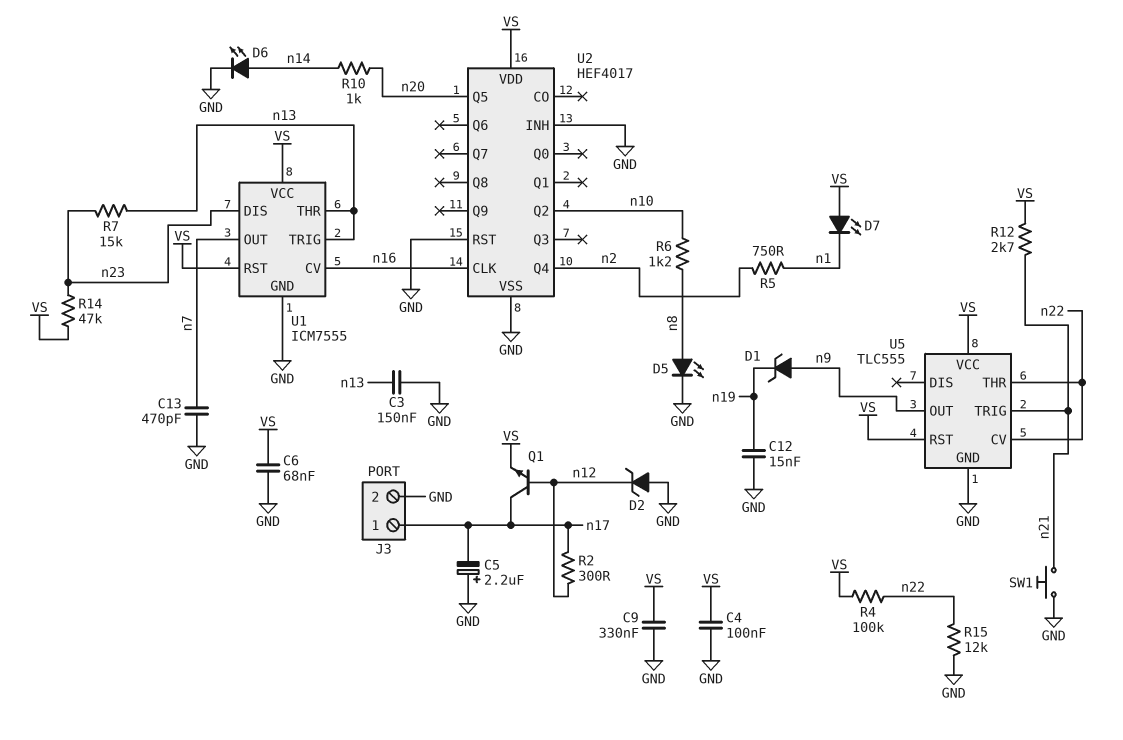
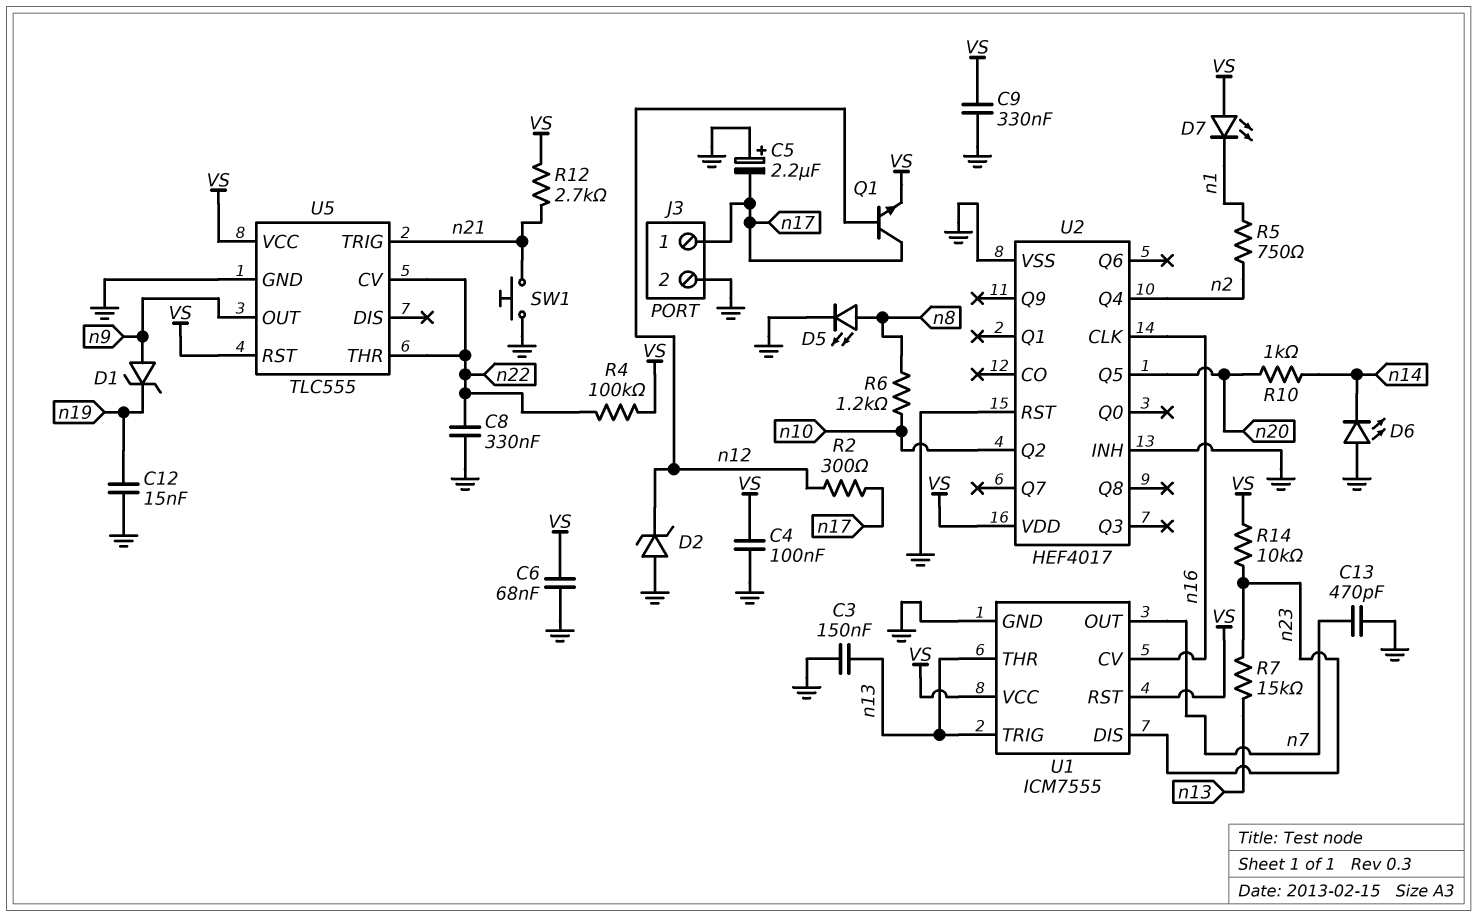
C8: none -> 330nF (GND, n22)
D6: LED (A n14, K GND) -> LED (A GND, K n14)
R14: 47k (VS, n23) -> 10k (VS, n23)
R15: 12k (GND, n22) -> none

